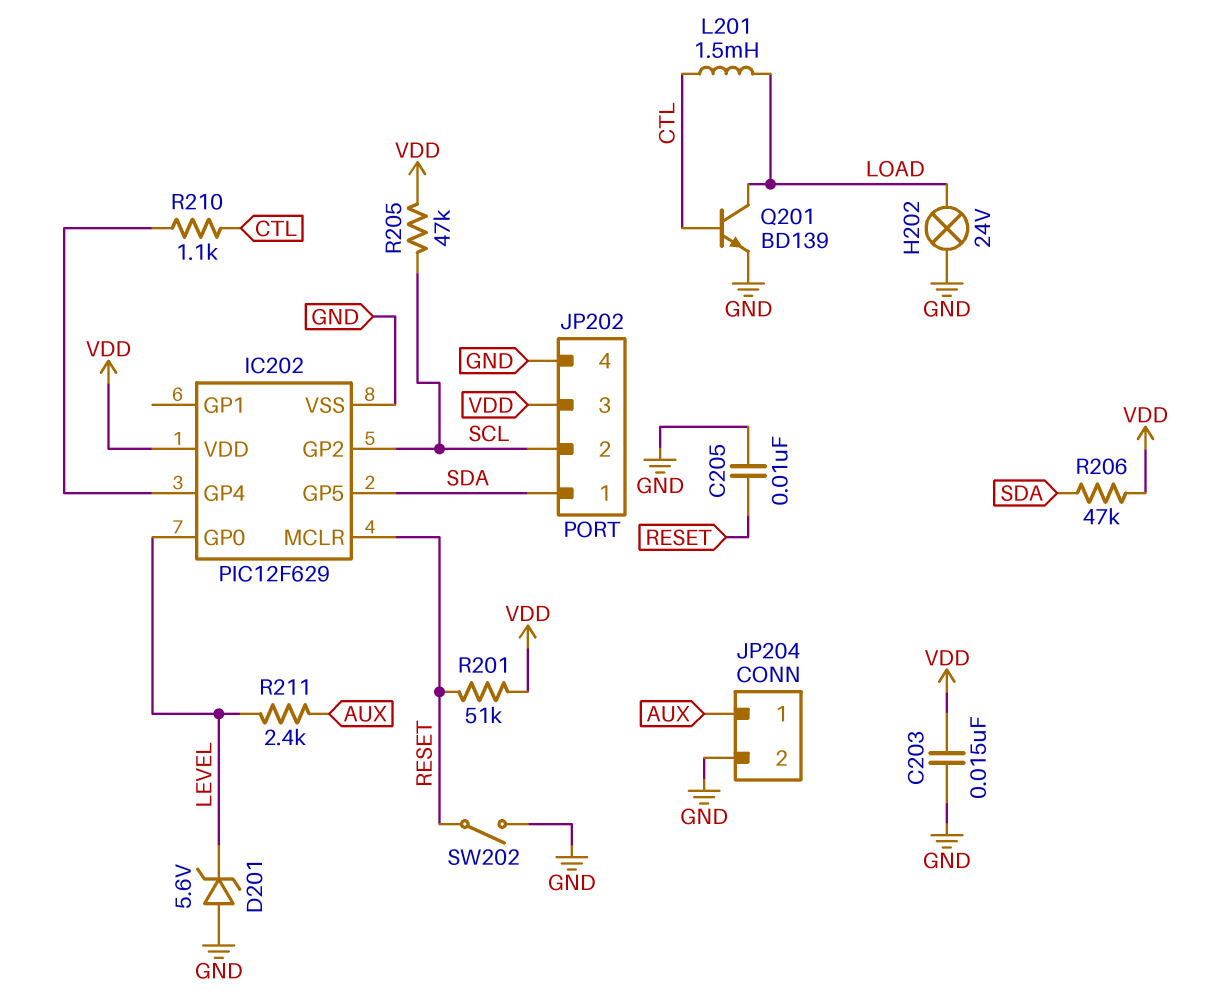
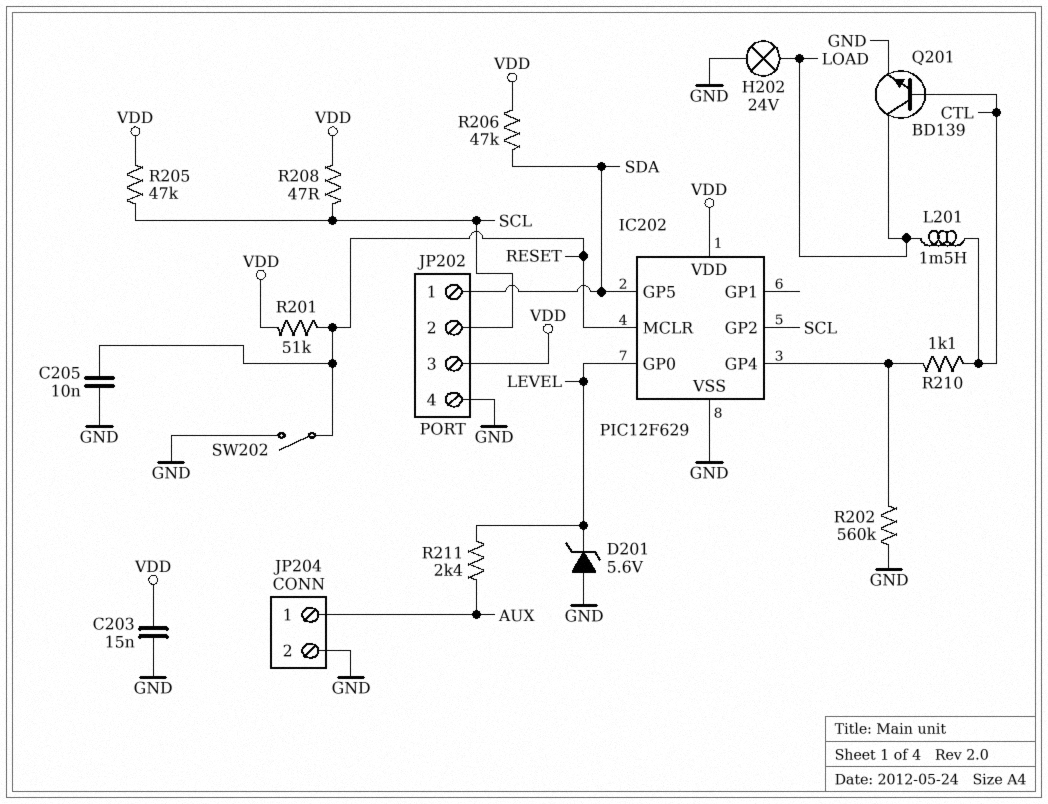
R202: none -> 560k (GND, IC202/GP4)
R208: none -> 47 (SCL, VDD)

